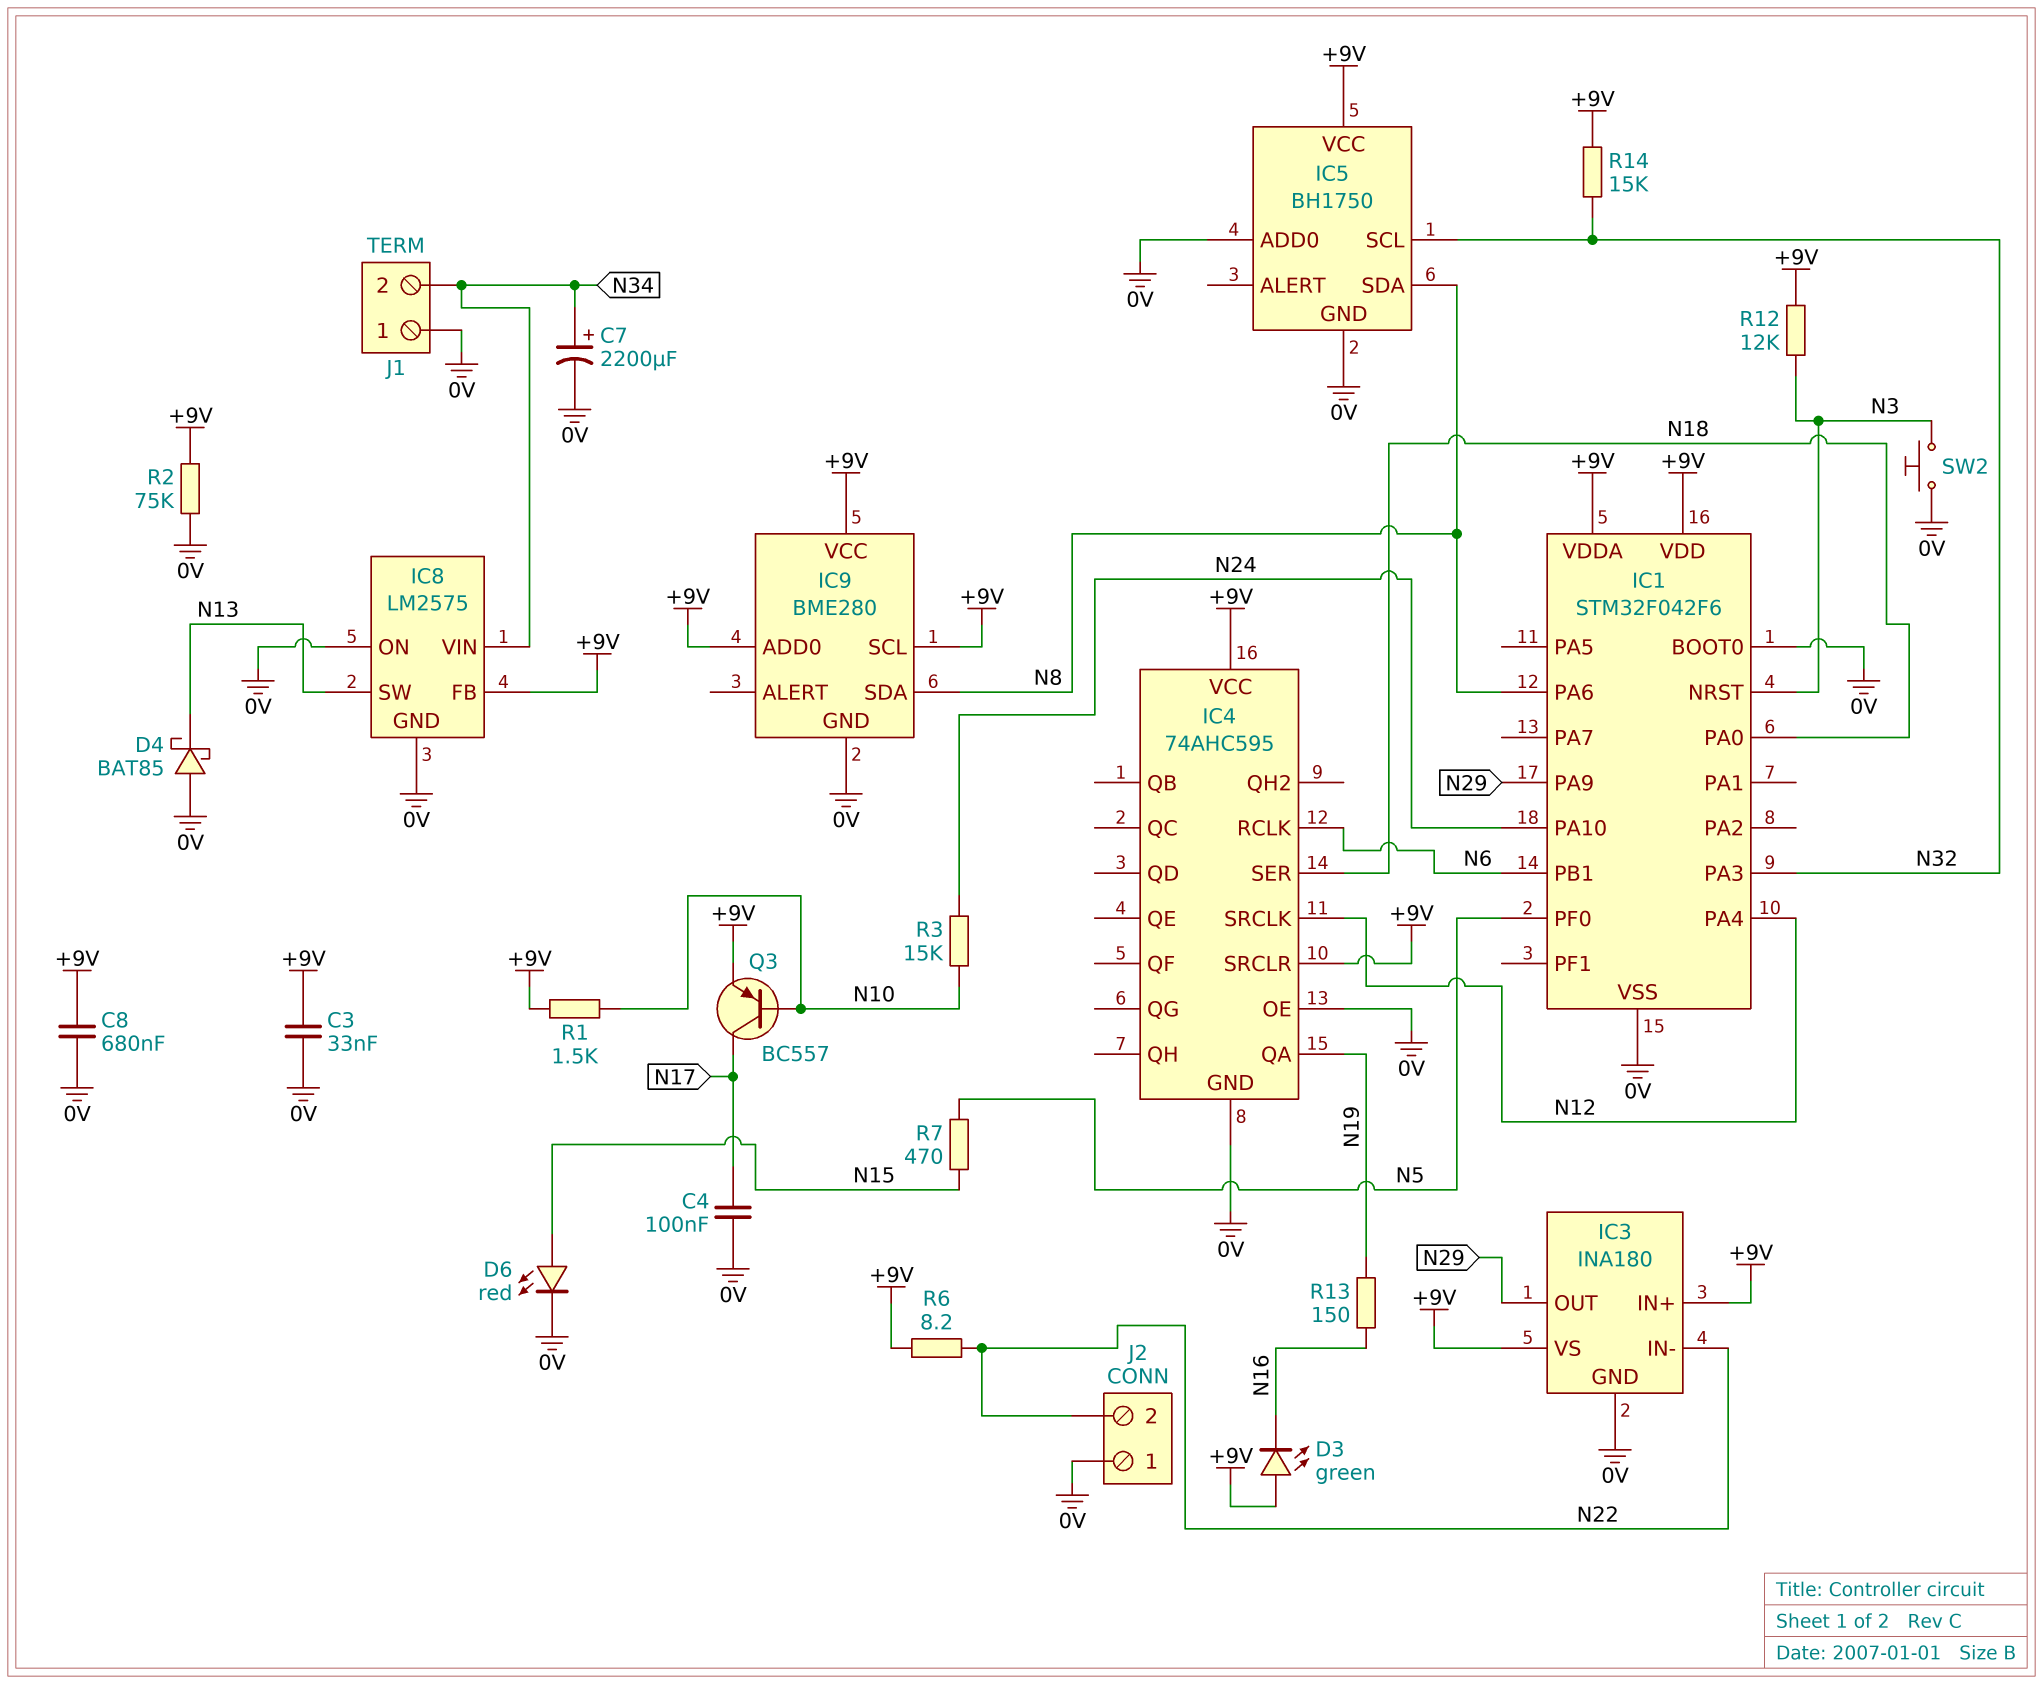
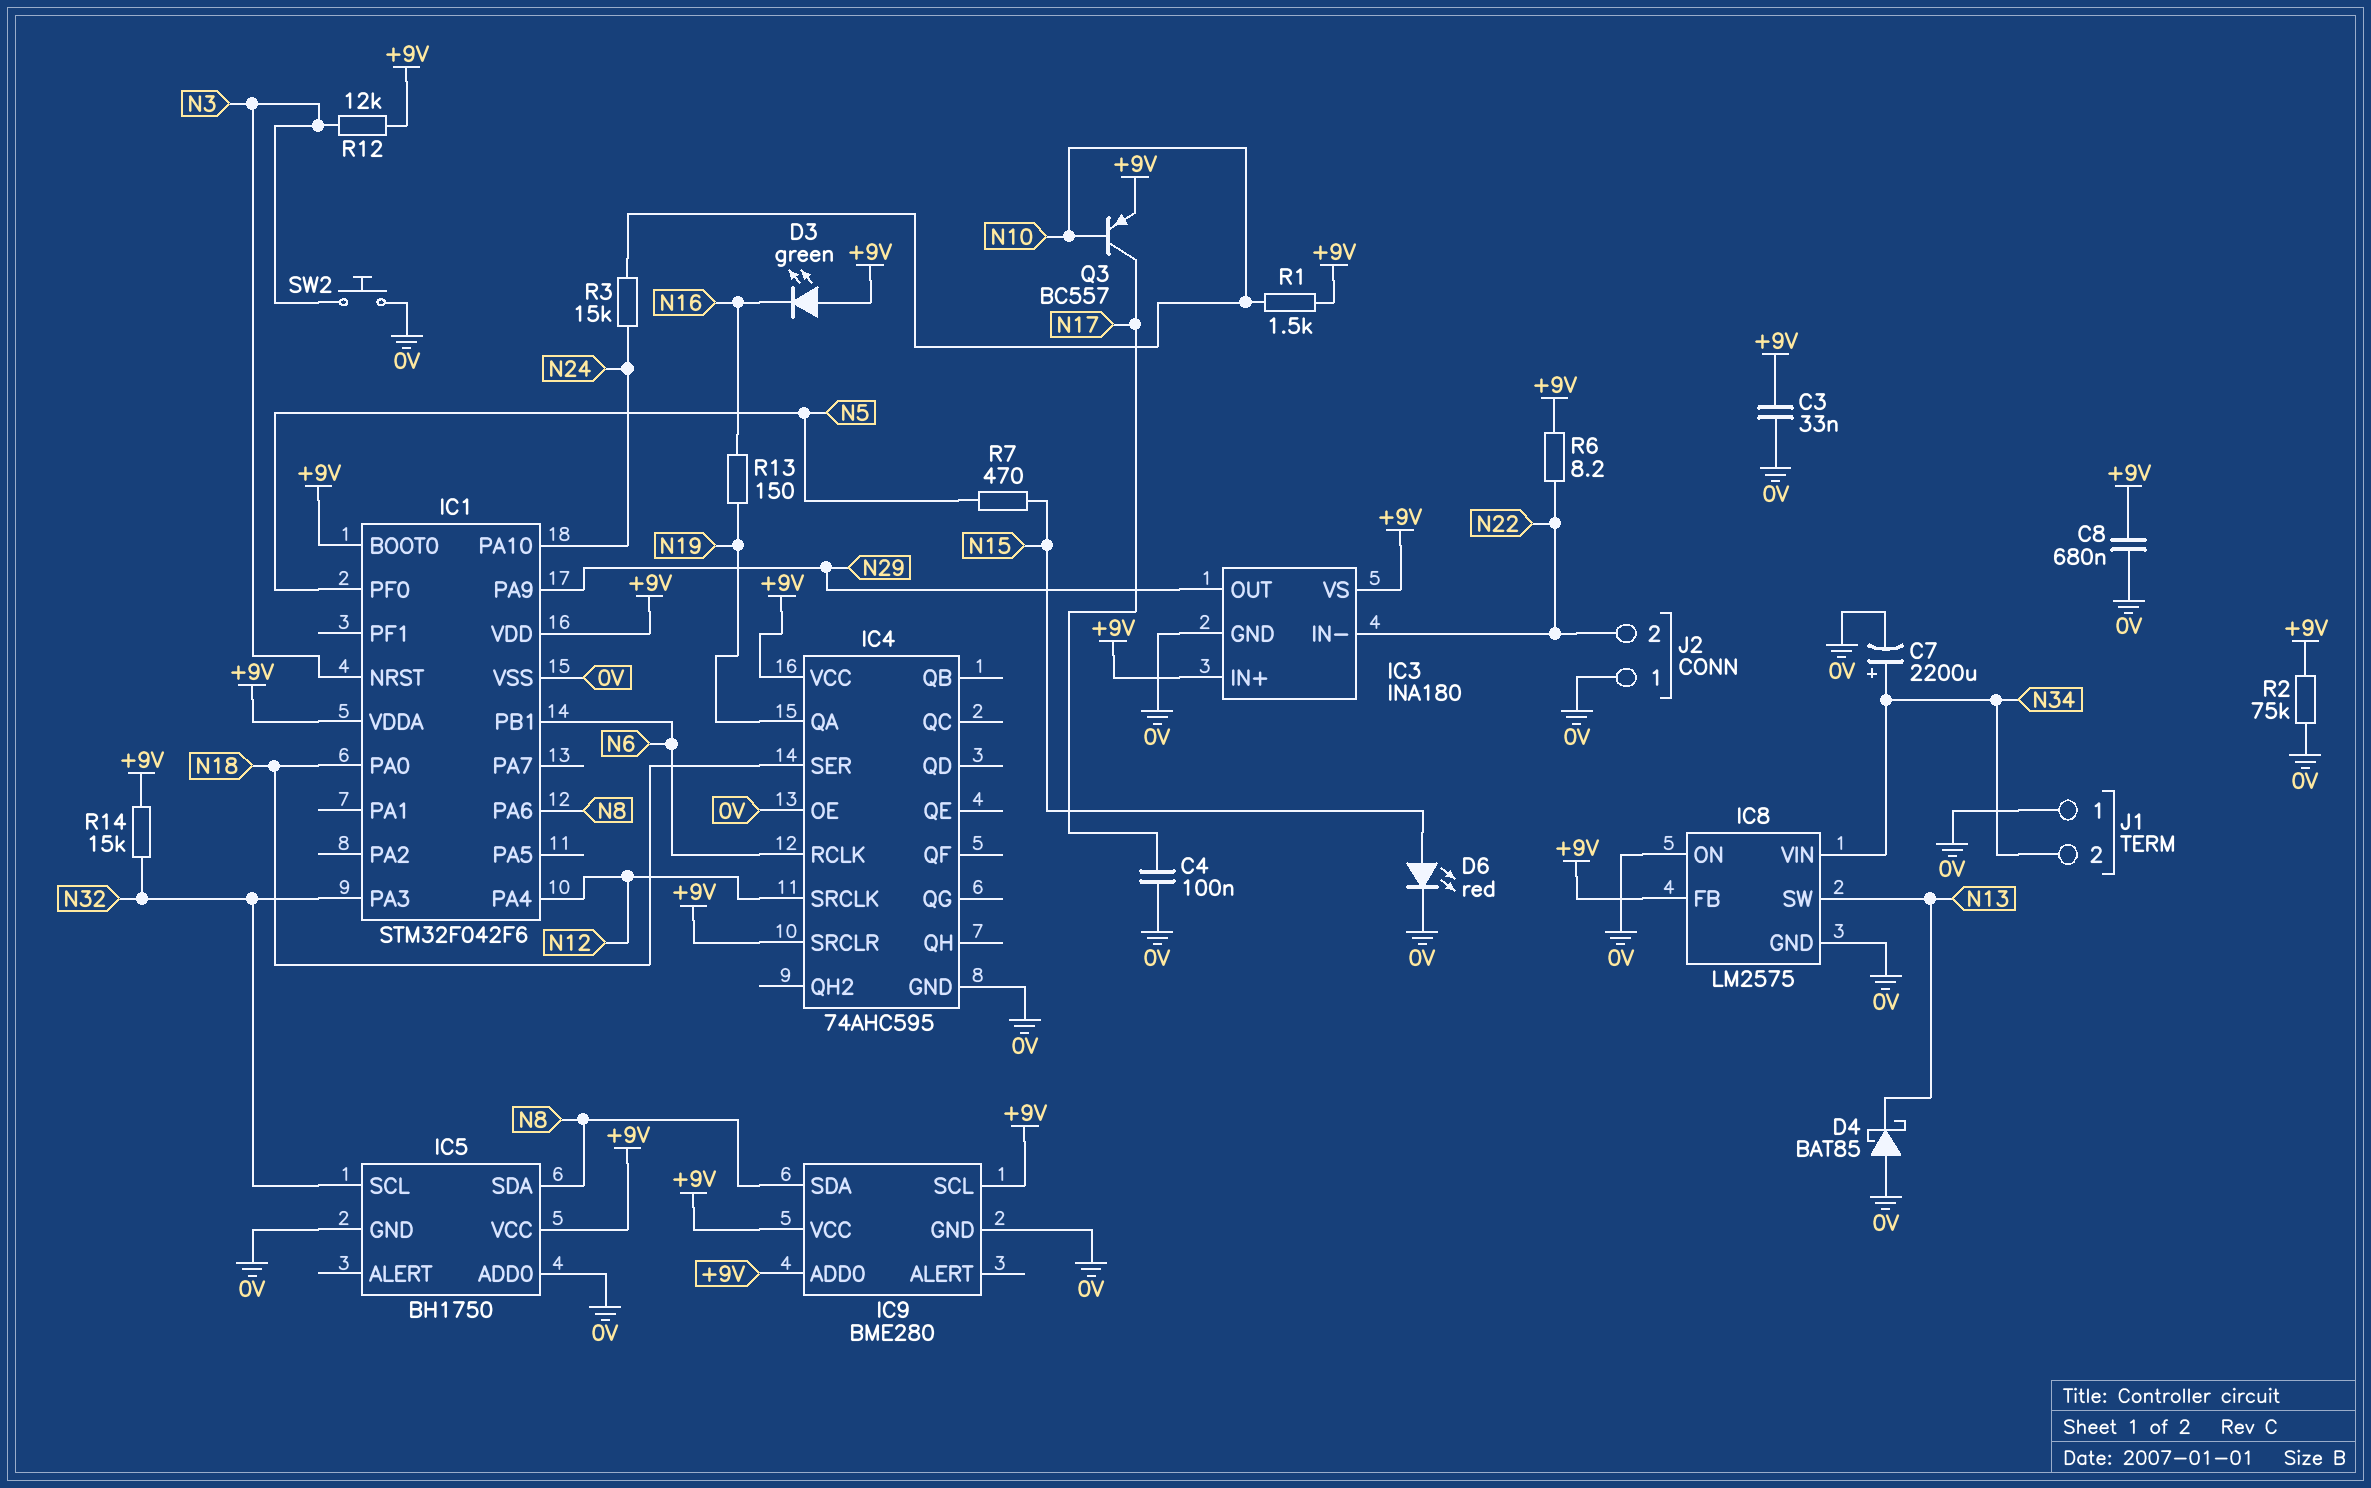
IC1 pin BOOT0: 0V -> +9V

